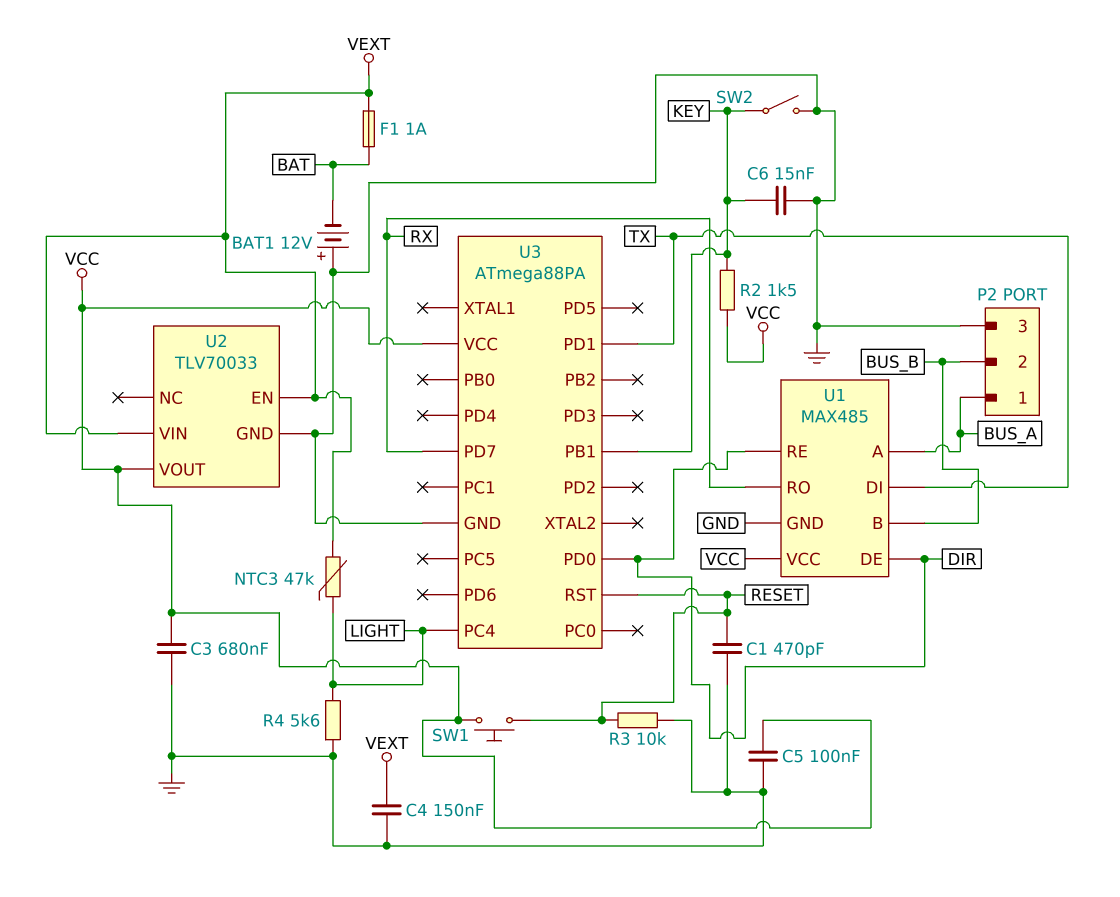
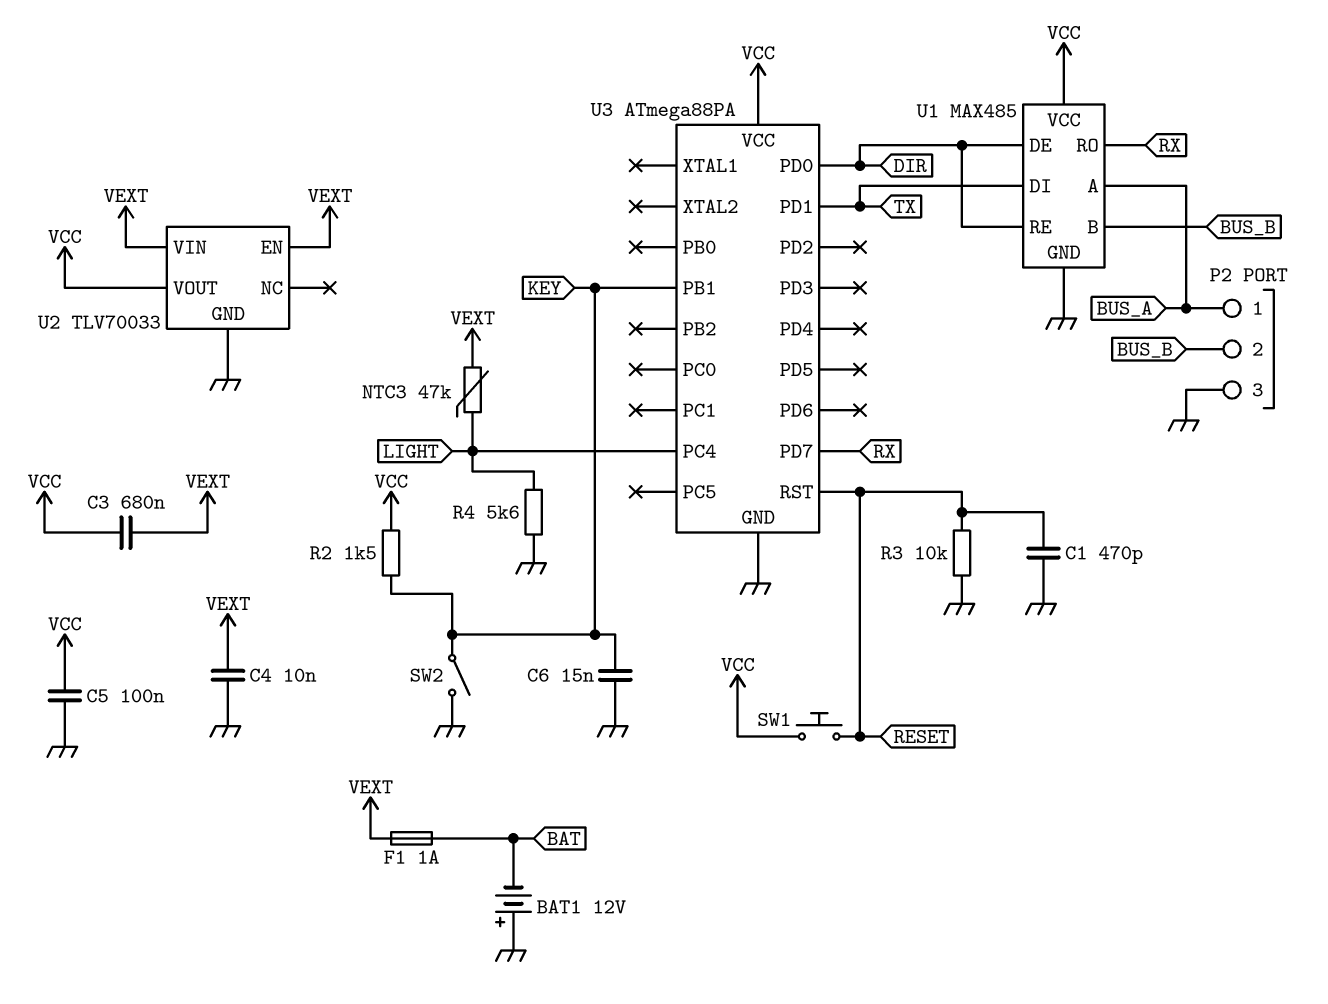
C3: 680nF (GND, VCC) -> 680nF (VCC, VEXT)
C4: 150nF (GND, VEXT) -> 10nF (GND, VEXT)

